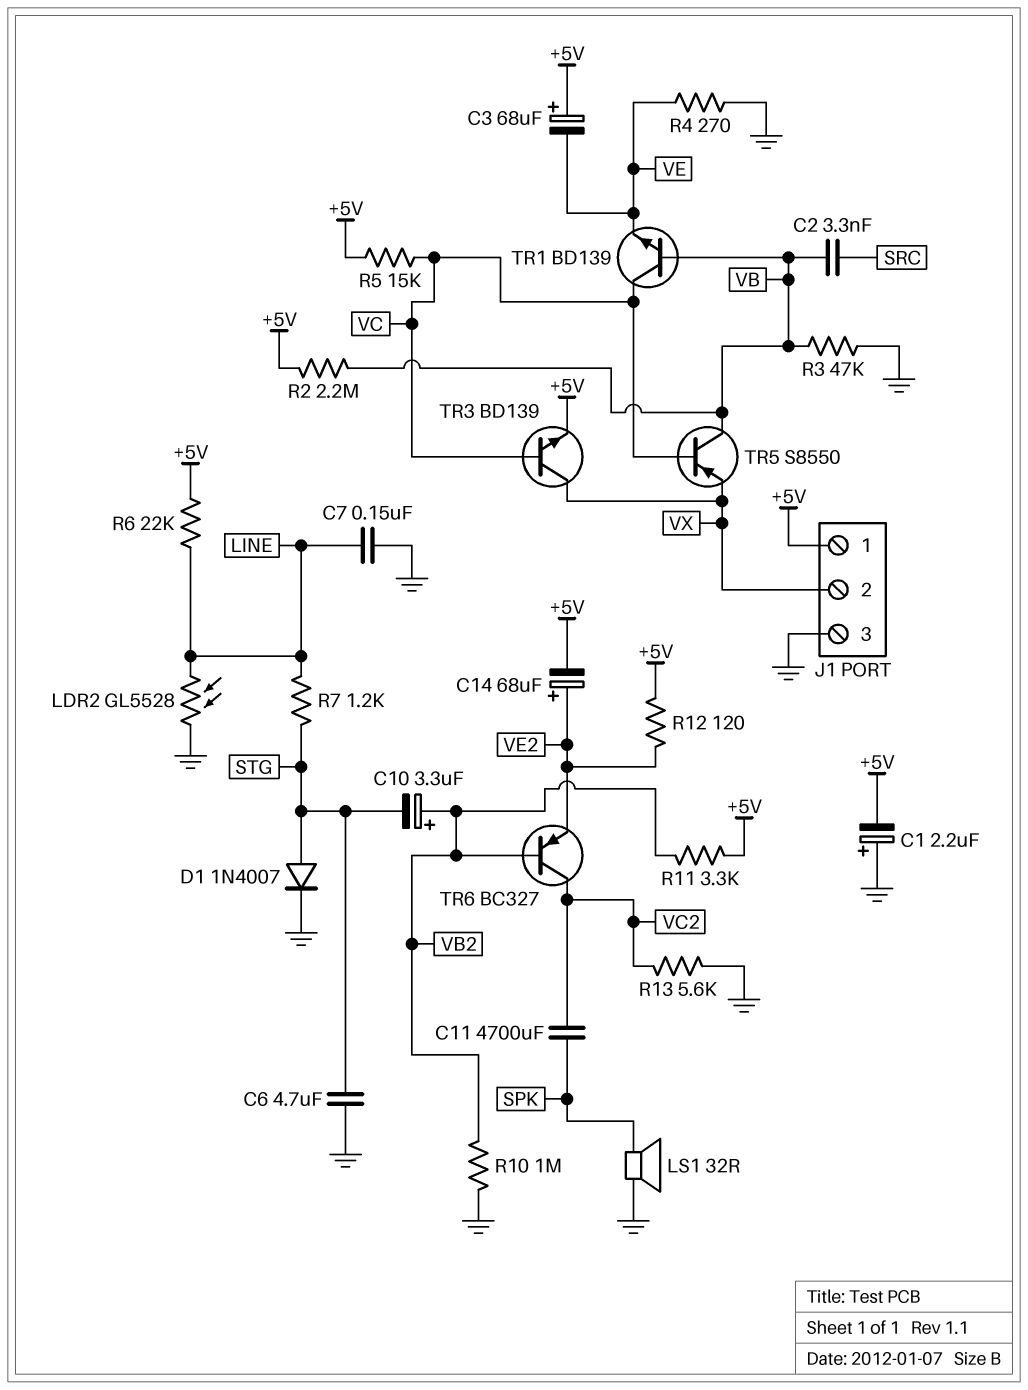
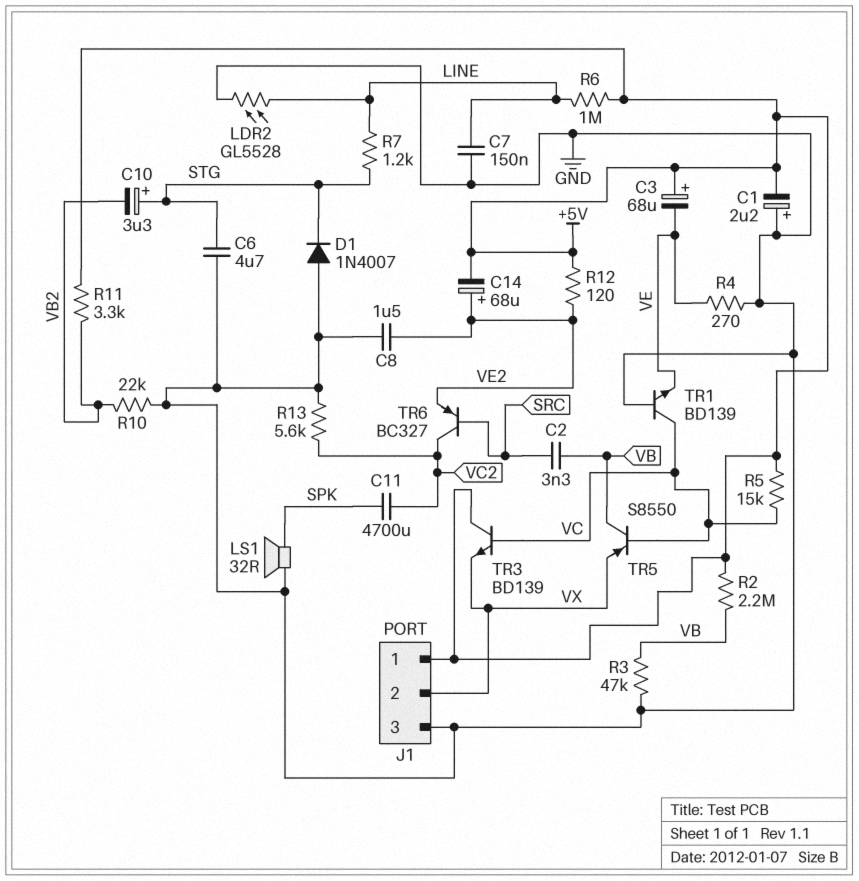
C8: none -> 1.5uF (GND, VE2)
C10: 3.3uF (plus VB2, minus STG) -> 3.3uF (plus STG, minus VB2)
D1: diode 1N4007 (A STG, K GND) -> diode 1N4007 (A GND, K STG)
R6: 22k (+5V, LINE) -> 1M (+5V, LINE)
R10: 1M (GND, VB2) -> 22k (GND, VB2)
TR1: NPN BD139 (B VB, C VC, E VE) -> NPN BD139 (B GND, C VC, E VE)
TR3: NPN BD139 (B VC, C VX, E +5V) -> NPN BD139 (B VC, C +5V, E VX)
TR6: PNP BC327 (B VB2, C VC2, E VE2) -> PNP BC327 (B SRC, C VC2, E VE2)

